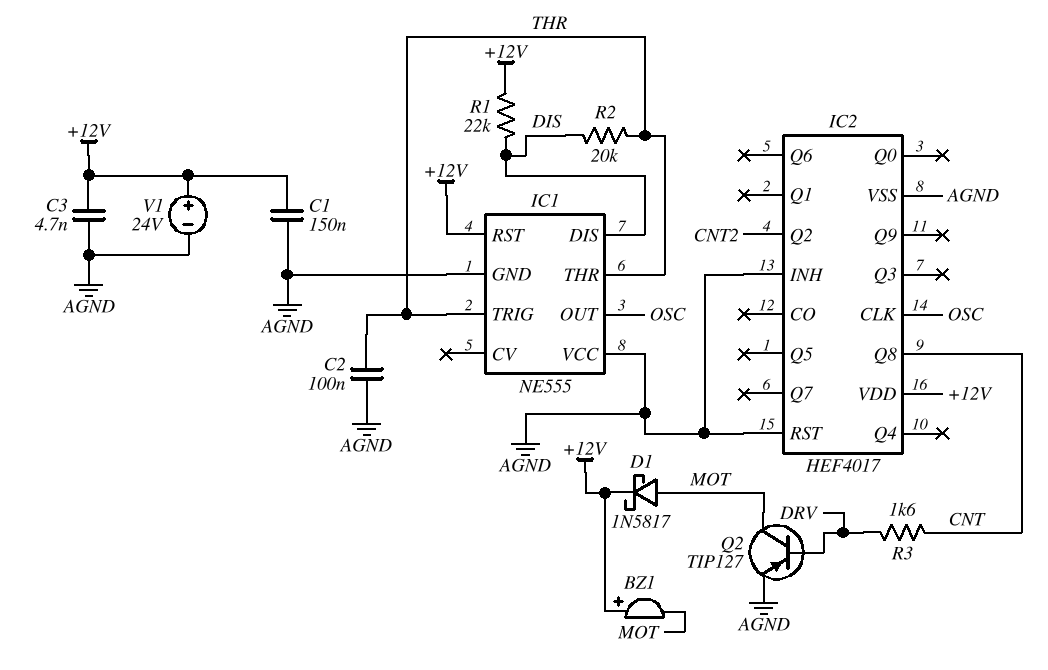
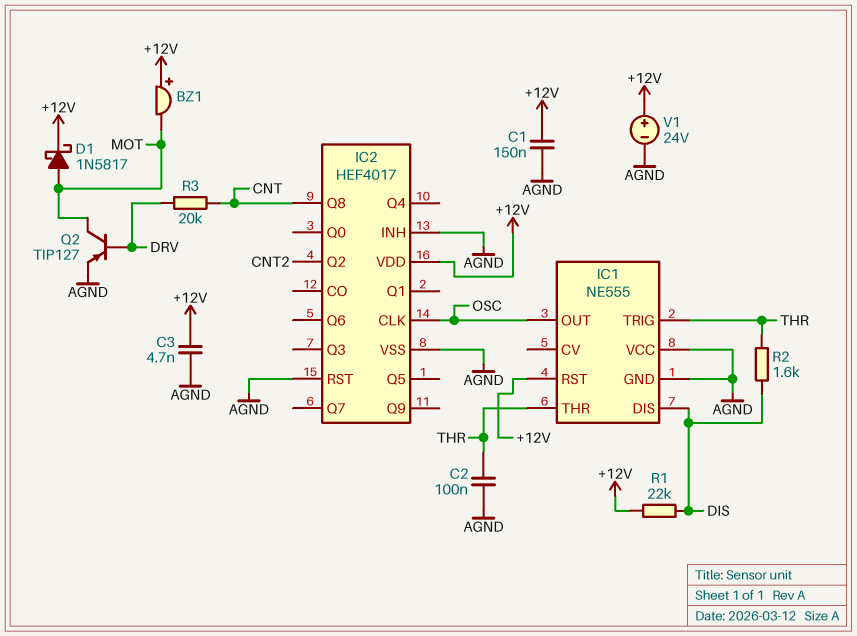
R2: 20k (DIS, THR) -> 1.6k (DIS, THR)
R3: 1.6k (CNT, DRV) -> 20k (CNT, DRV)

